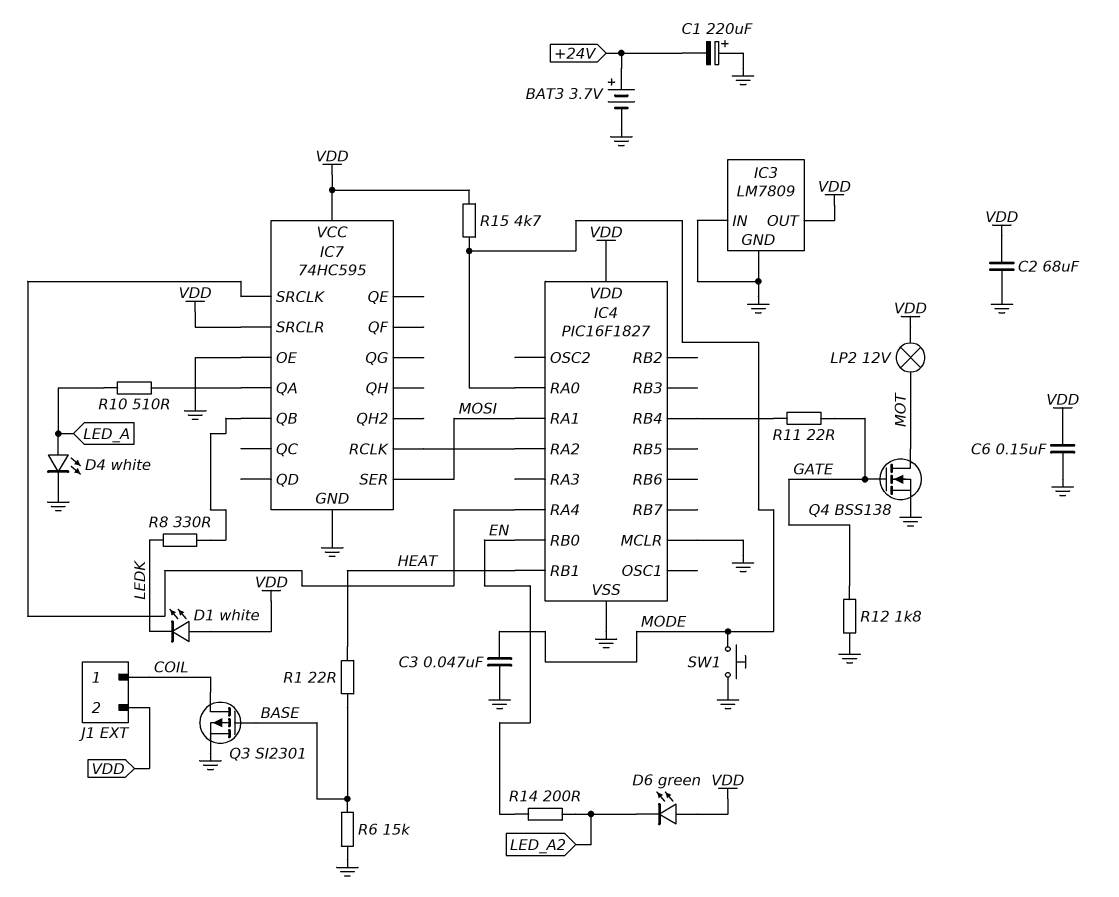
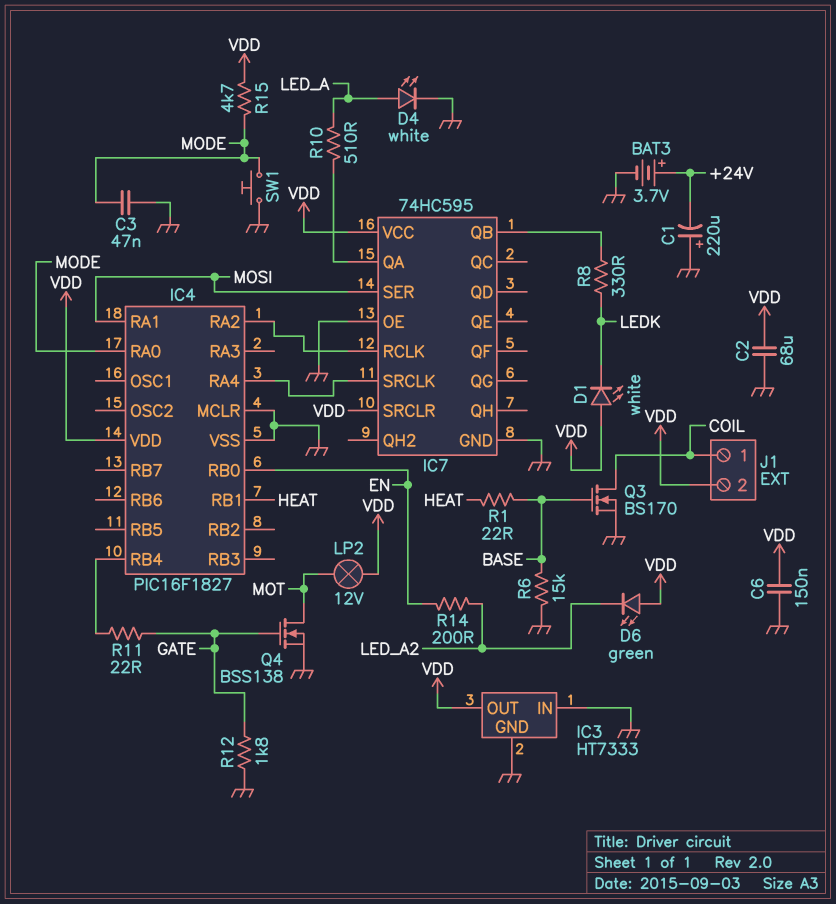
IC3: LM7809 -> HT7333
Q3: PMOS SI2301 (G BASE, D COIL, S GND) -> NMOS BS170 (G BASE, D COIL, S GND)

